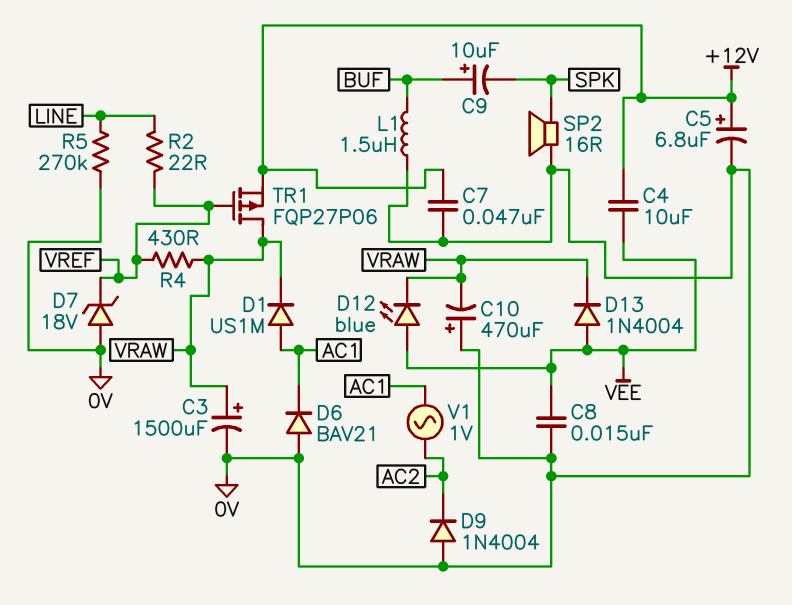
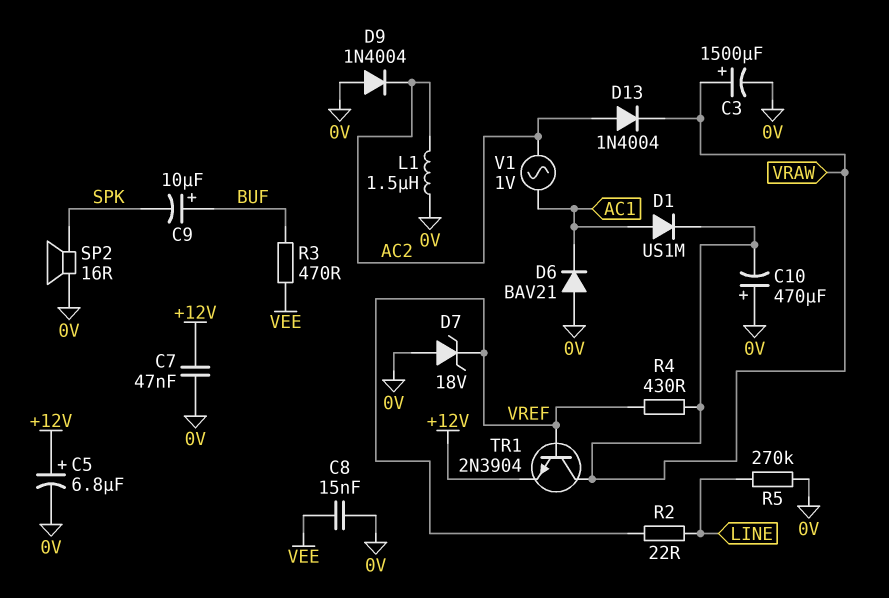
C4: 10uF (+12V, VEE) -> none
D12: LED blue (A VEE, K VRAW) -> none
D13: diode 1N4004 (A VEE, K VRAW) -> diode 1N4004 (A AC2, K VRAW)
L1: 1.5uH (0V, BUF) -> 1.5uH (0V, AC2)
R3: none -> 470 (BUF, VEE)
TR1: PMOS FQP27P06 (G VREF, D VRAW, S +12V) -> NPN 2N3904 (B VREF, C VRAW, E +12V)

